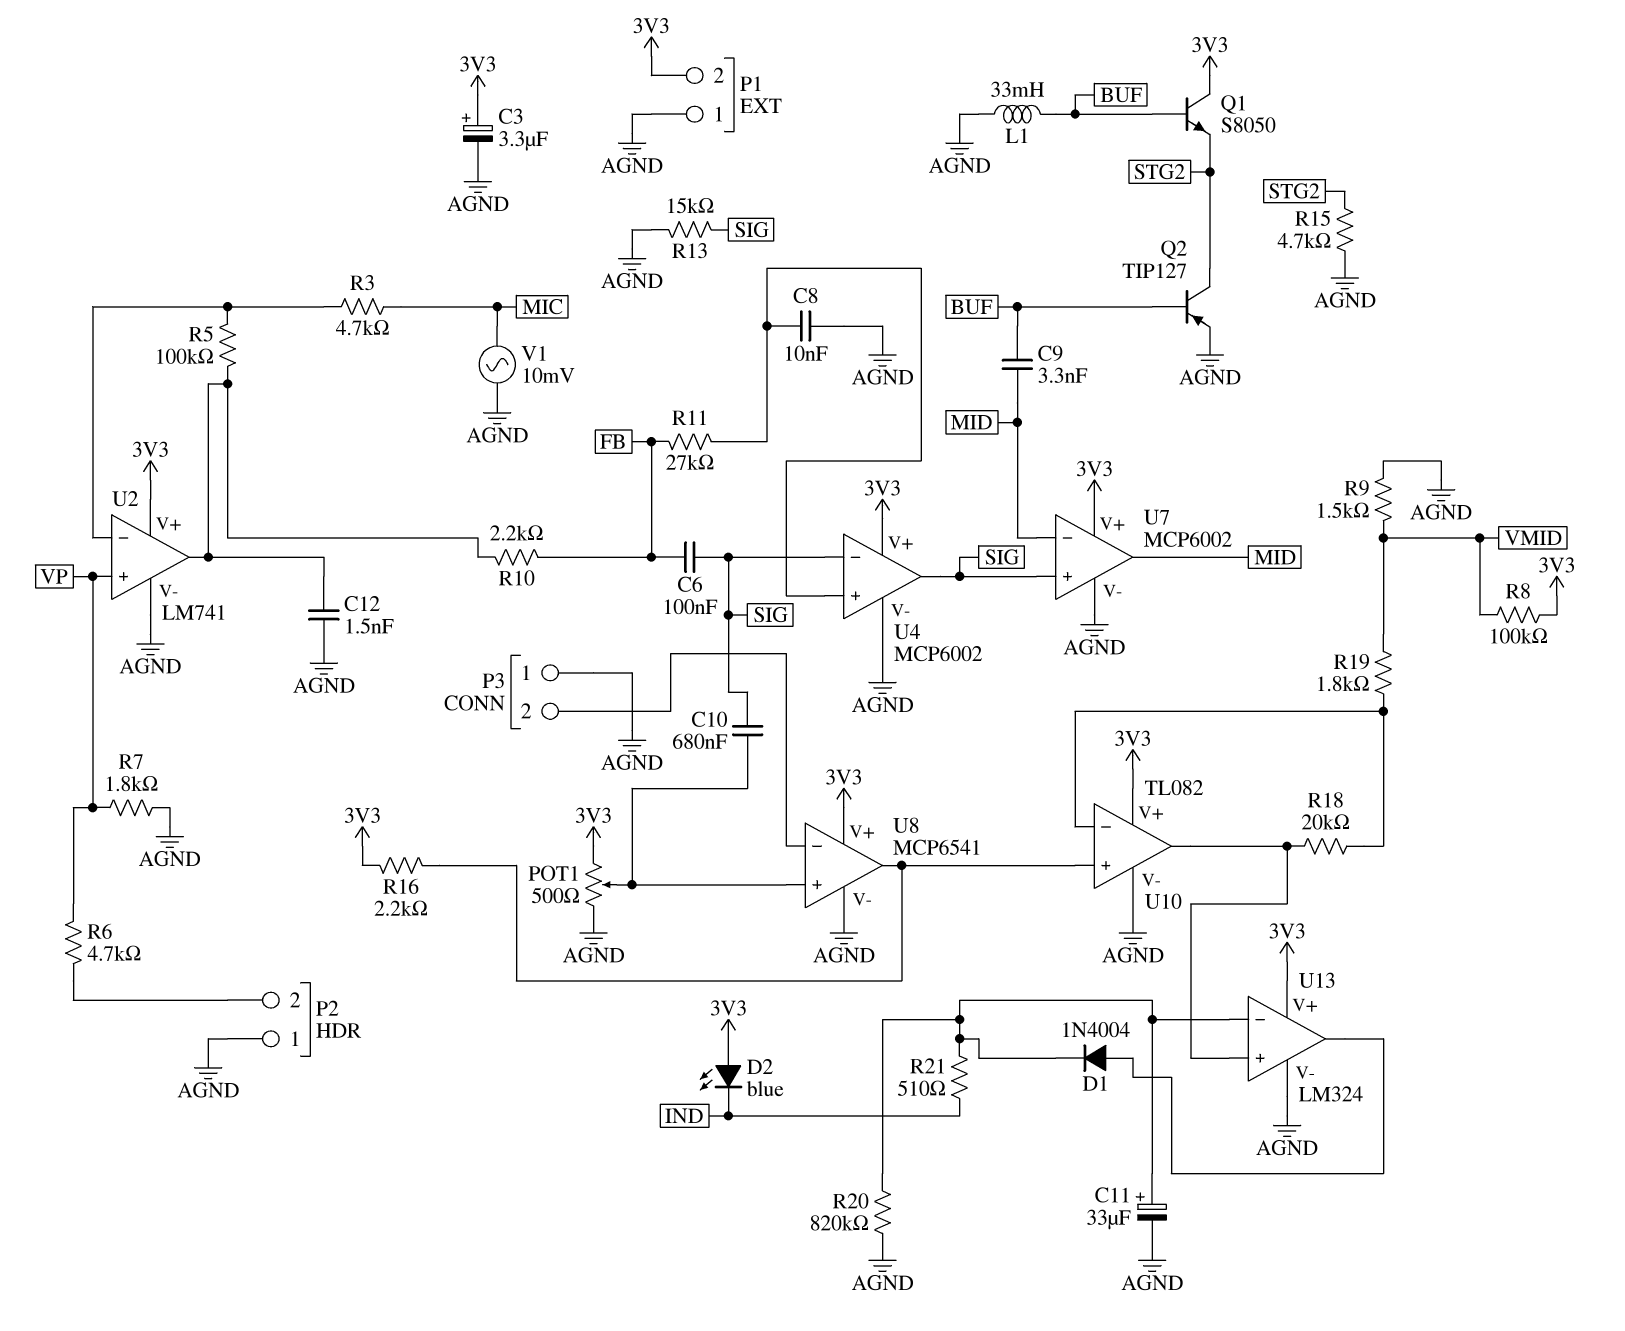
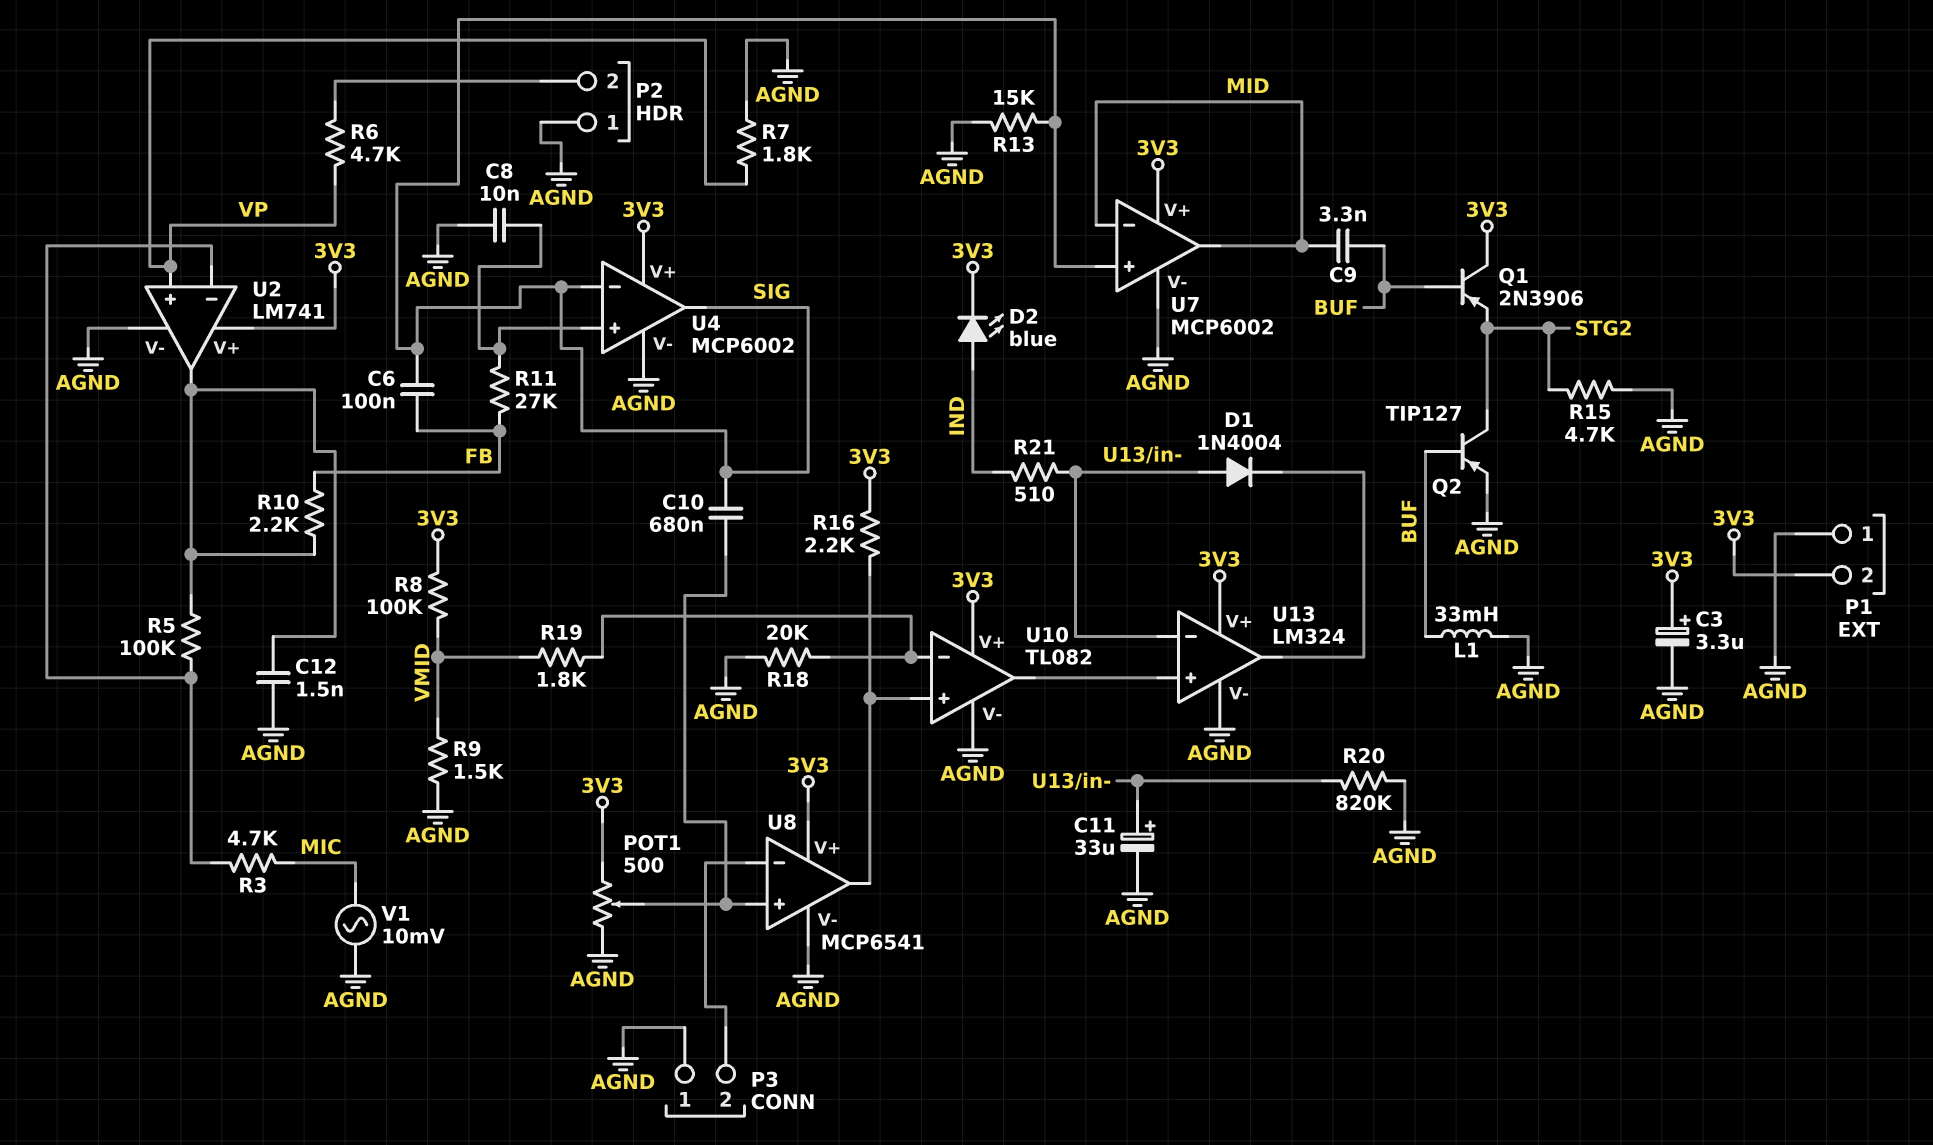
D1: diode 1N4004 (A U13/out, K U13/in-) -> diode 1N4004 (A U13/in-, K U13/out)
D2: LED blue (A 3V3, K IND) -> LED blue (A IND, K 3V3)
Q1: NPN S8050 (B BUF, C 3V3, E STG2) -> PNP 2N3906 (B BUF, C 3V3, E STG2)
R18: 20k (U10/in-, U10/out) -> 20k (AGND, U10/in-)

